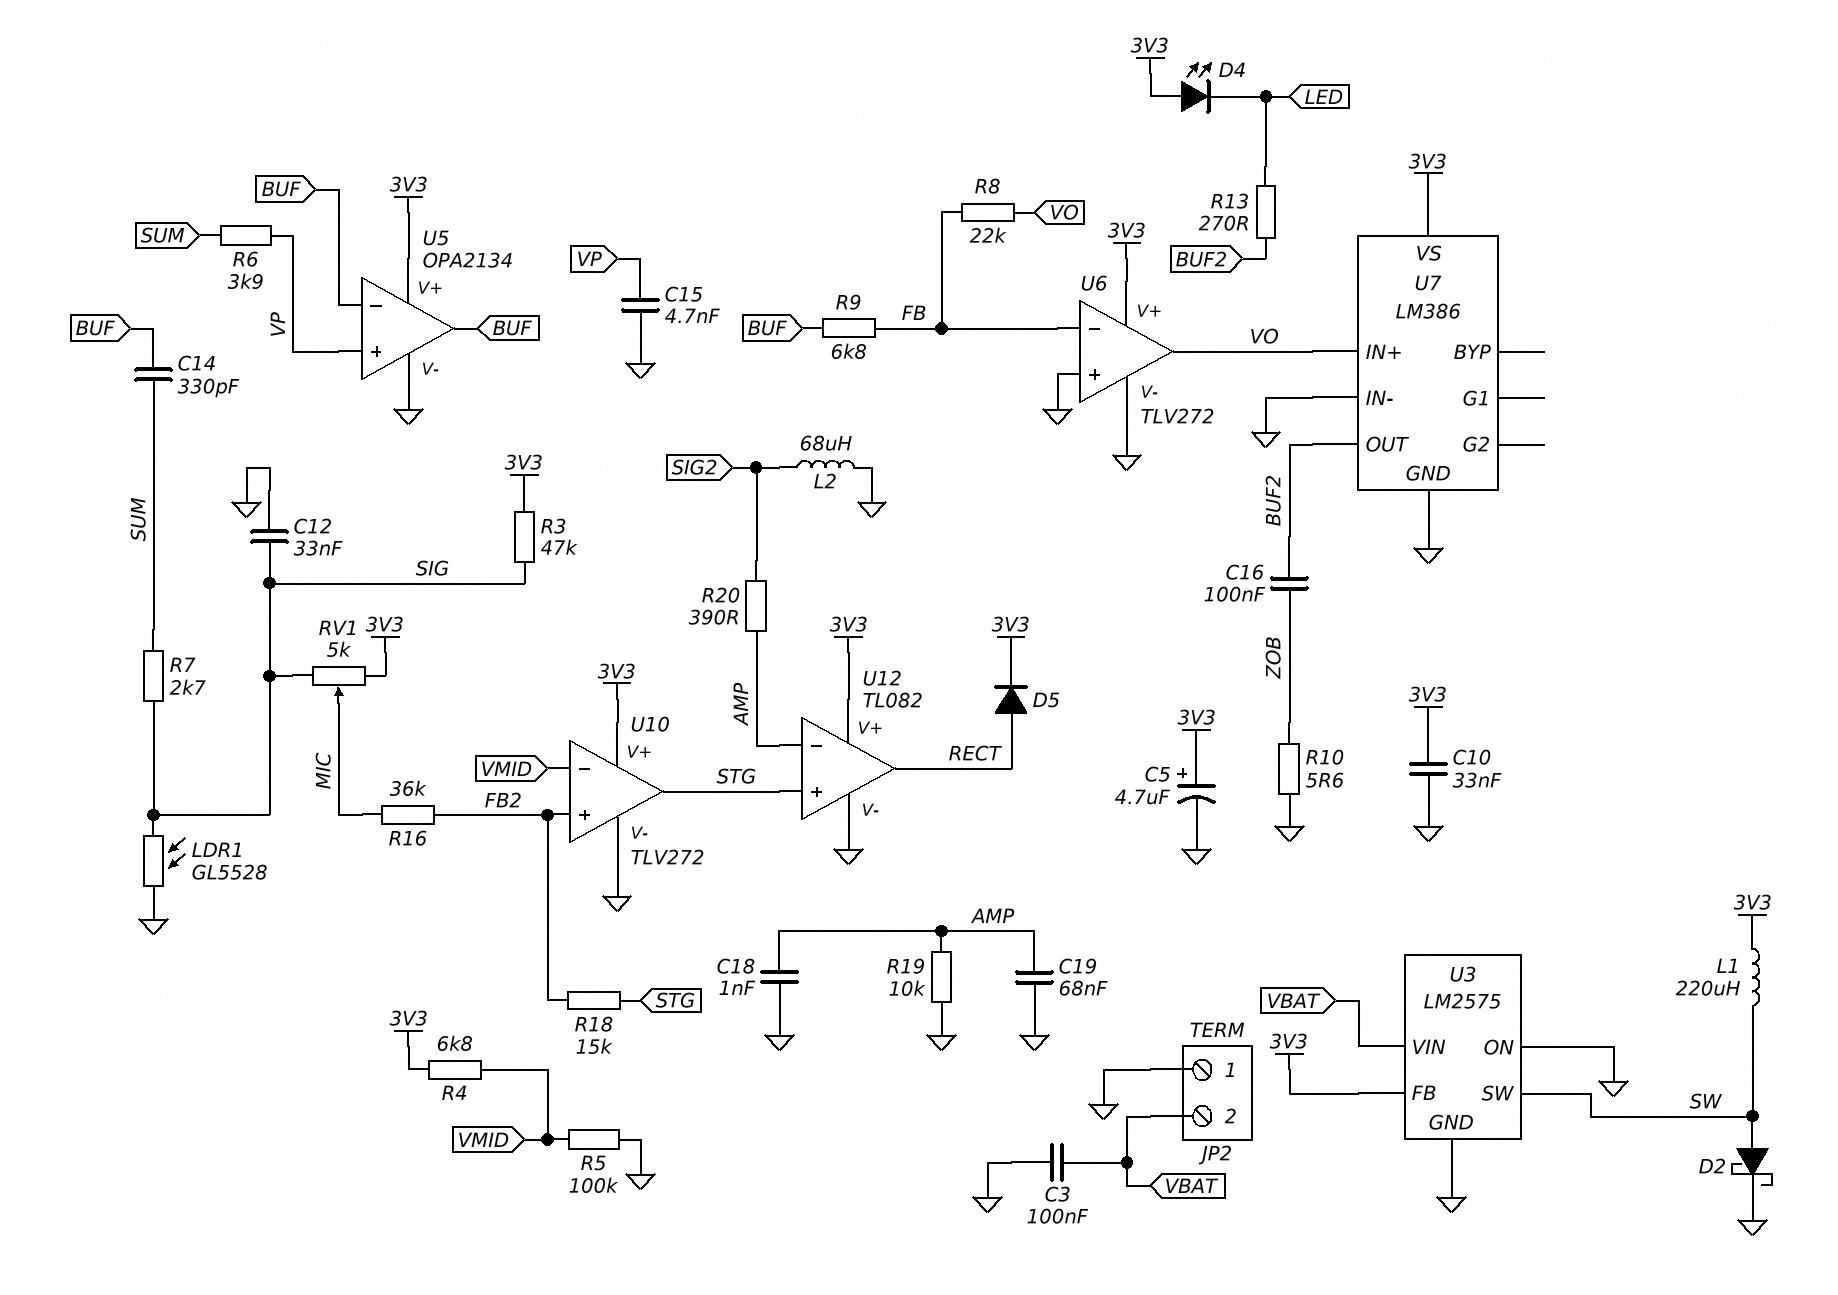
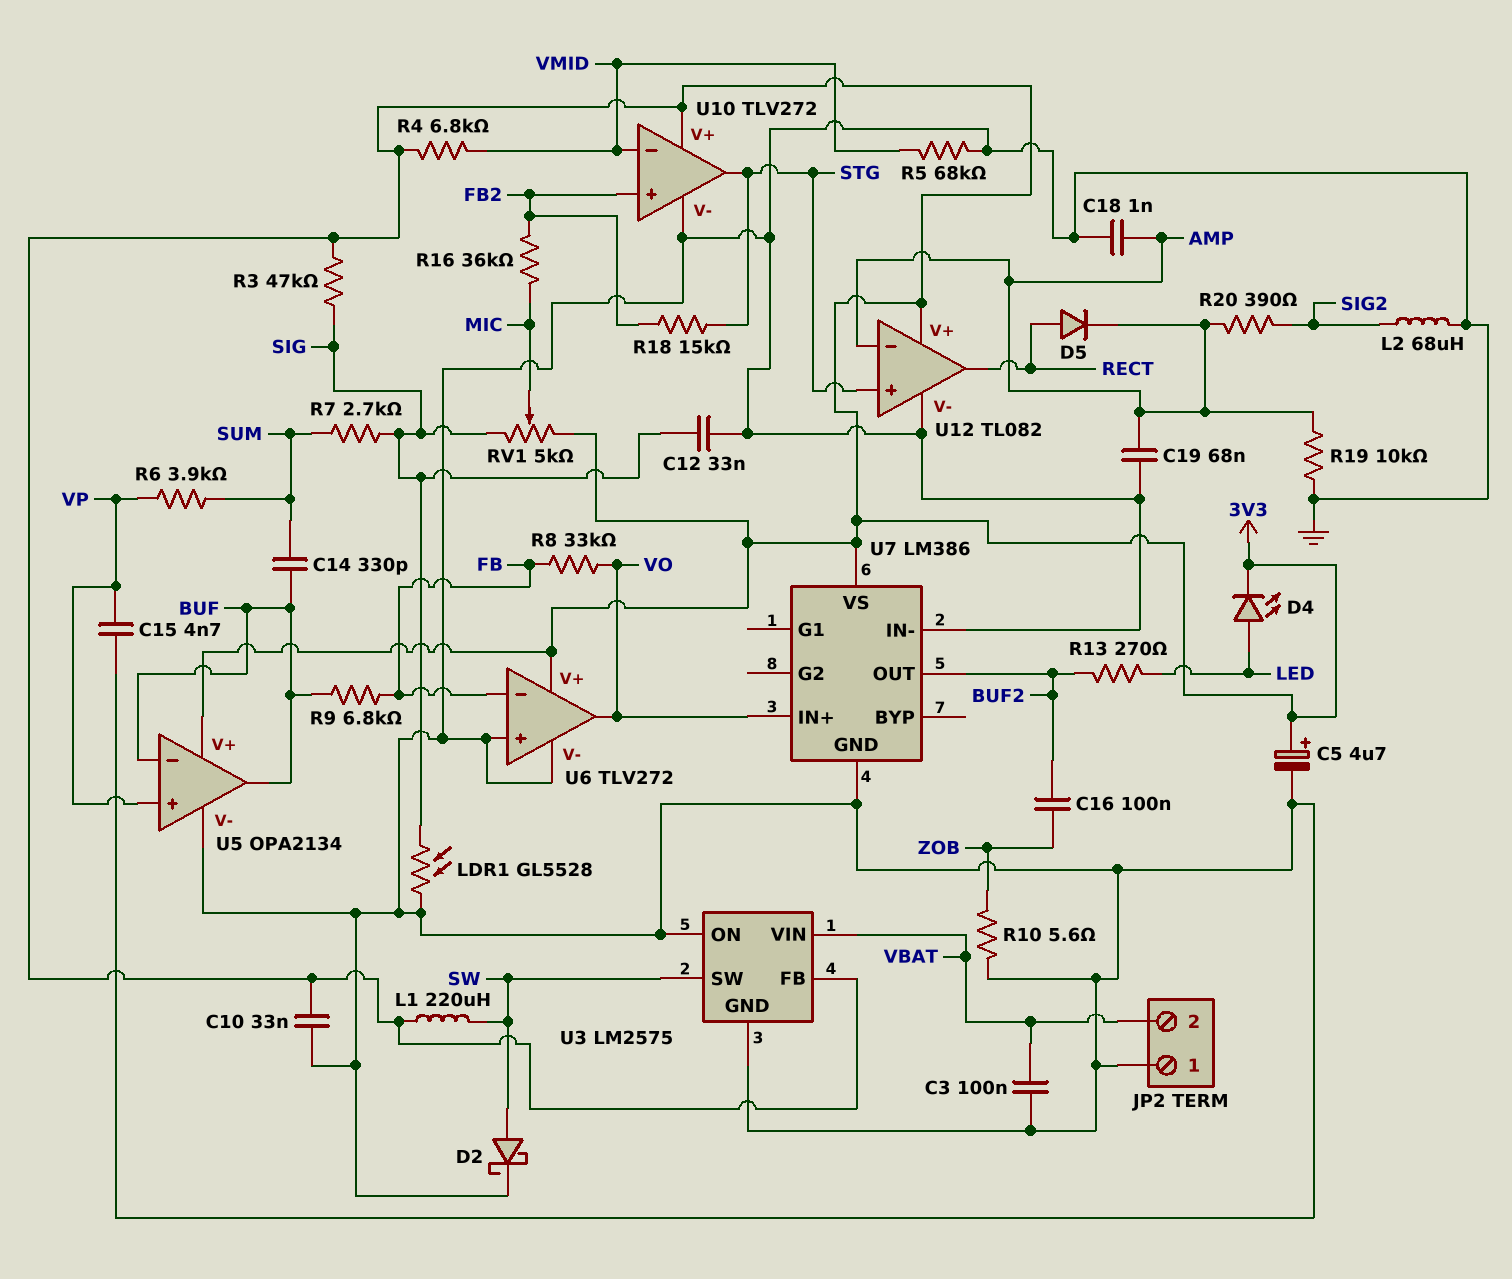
D4: LED (A 3V3, K LED) -> LED (A LED, K 3V3)
D5: diode (A RECT, K 3V3) -> diode (A RECT, K AMP)
R5: 100k (GND, VMID) -> 68k (GND, VMID)
R8: 22k (FB, VO) -> 33k (FB, VO)

